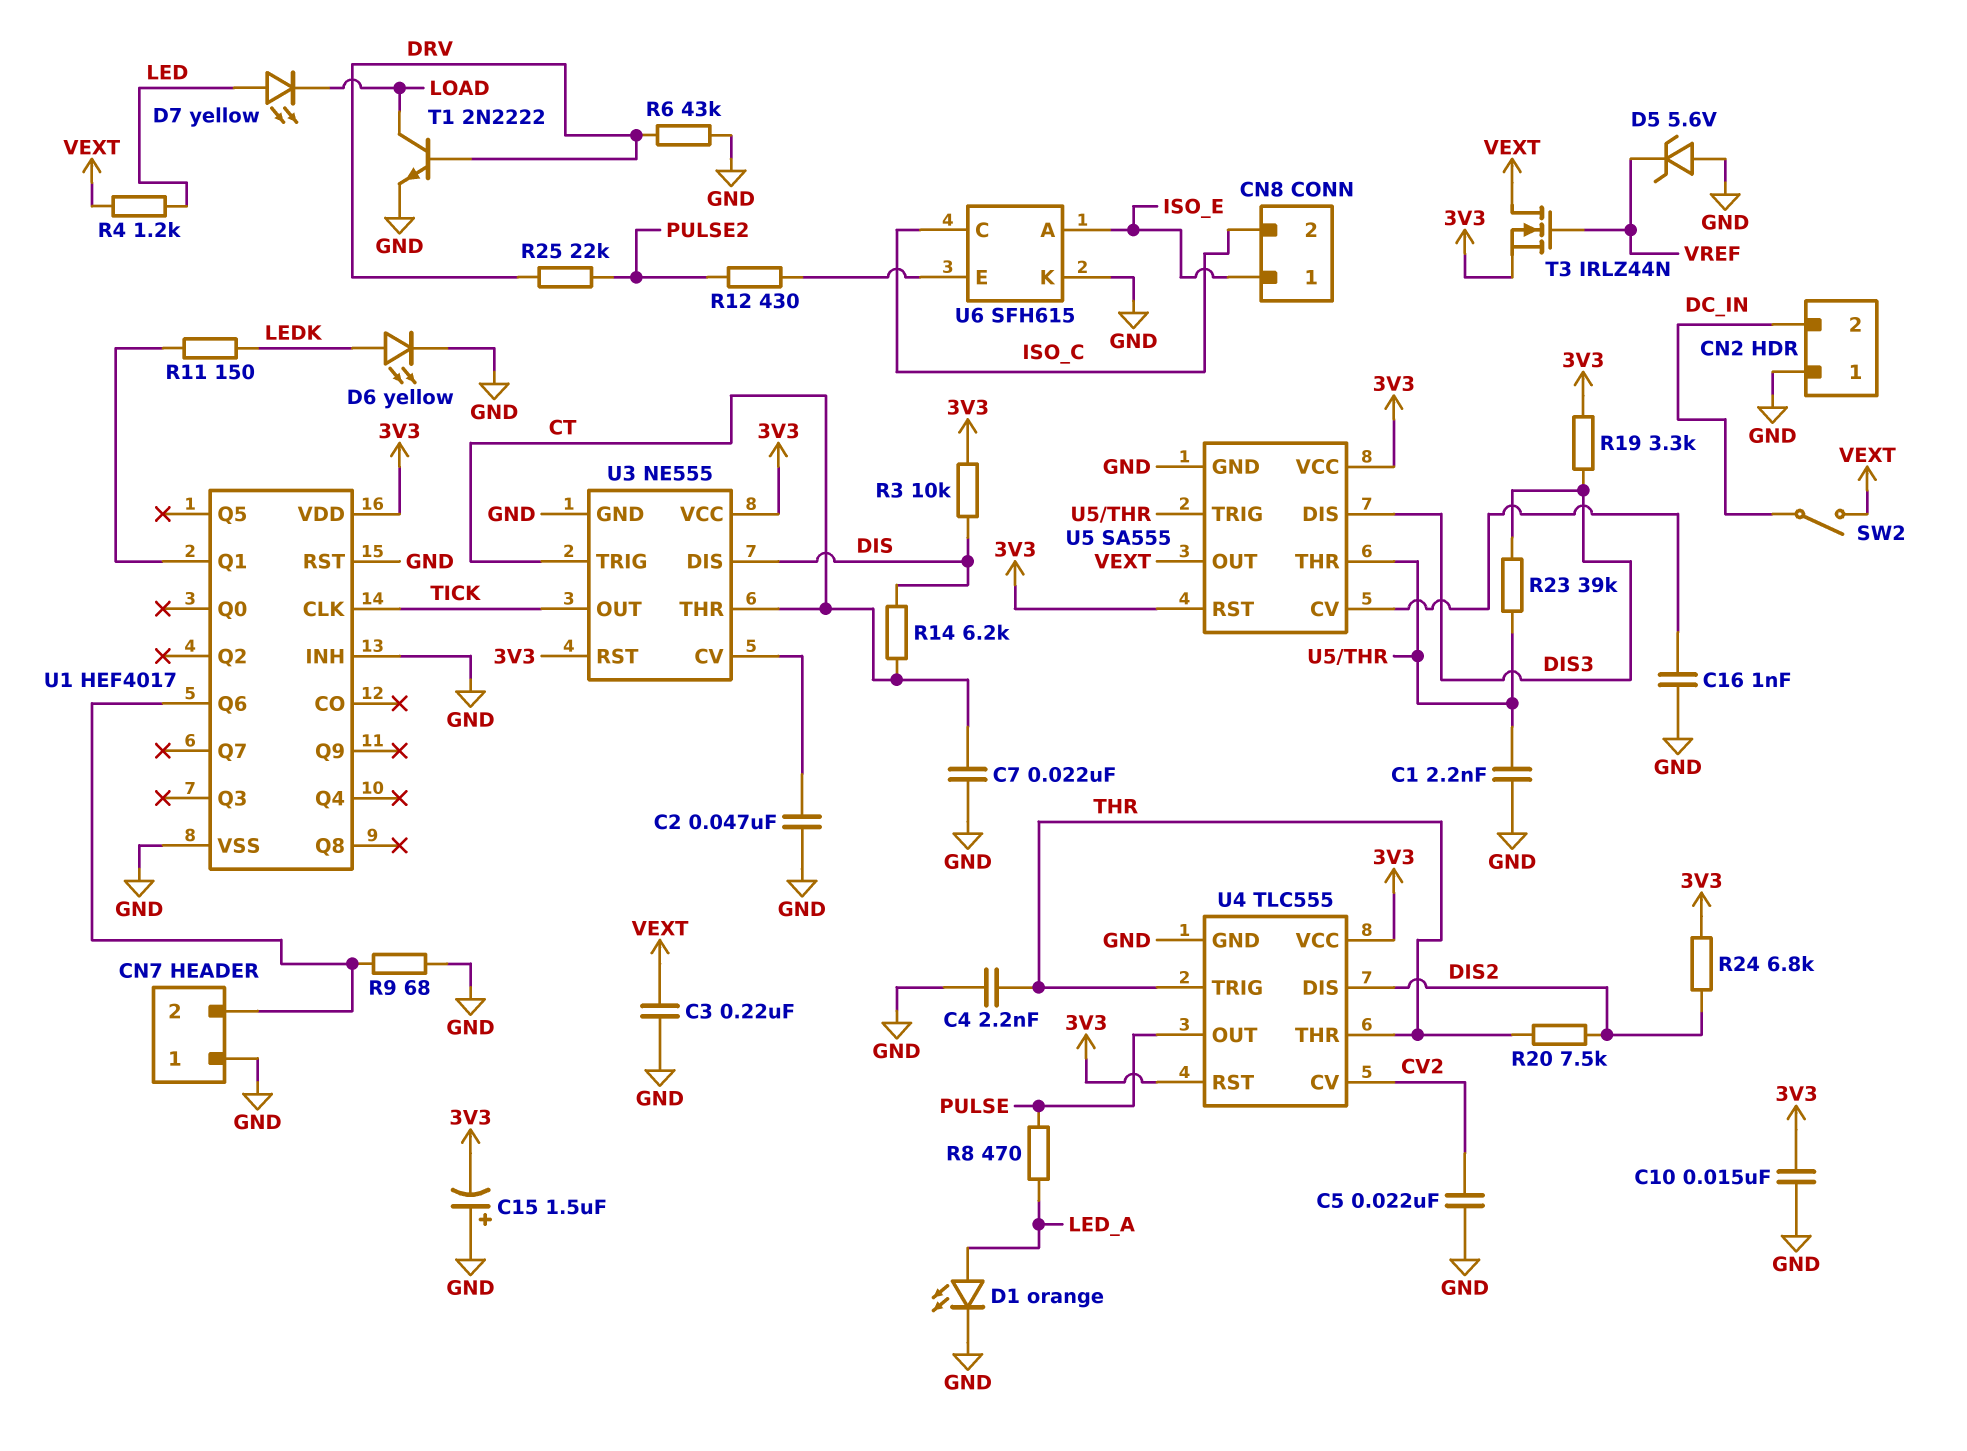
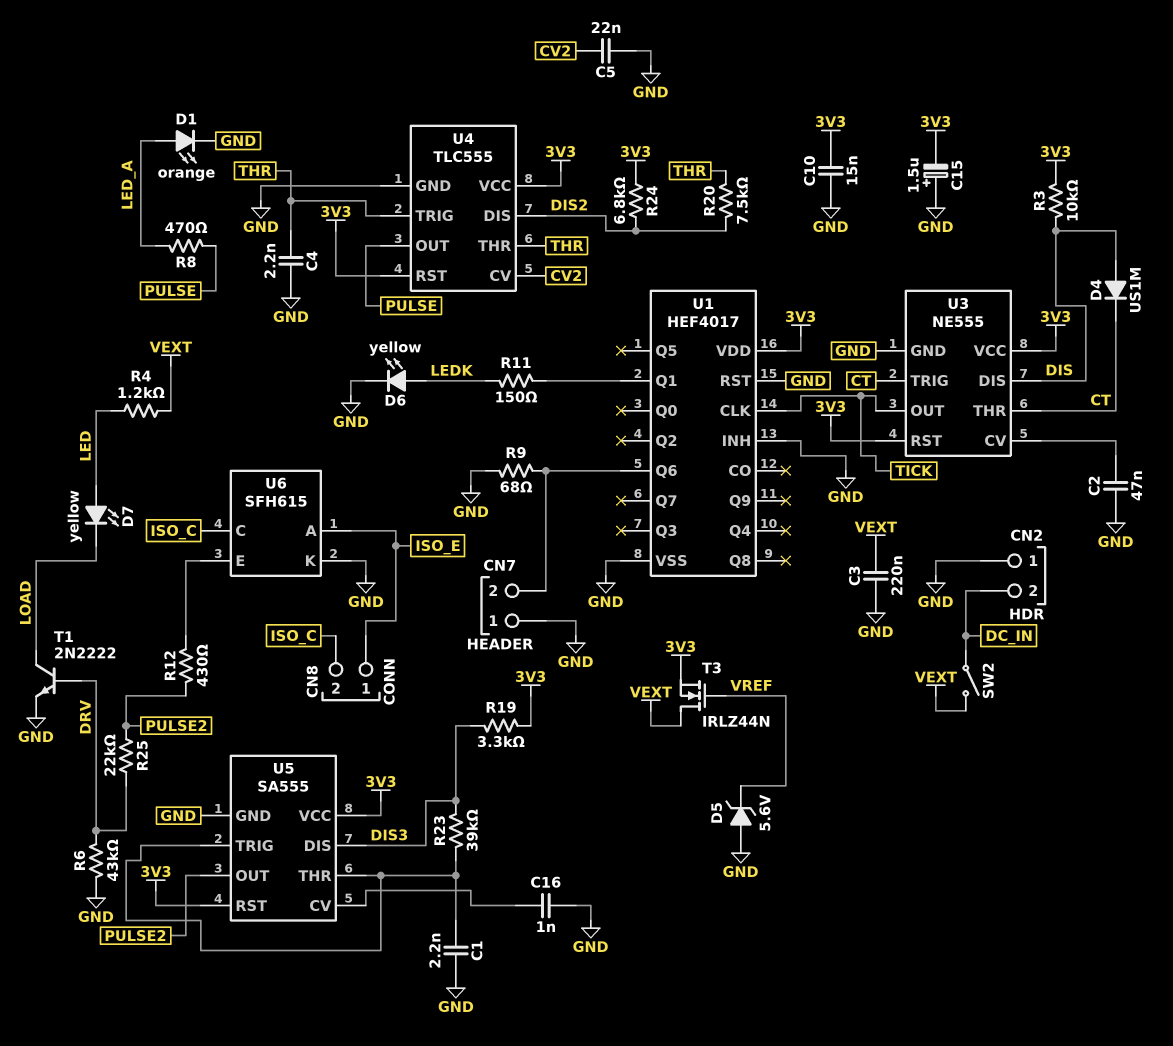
C7: 22nF (CT, GND) -> none
D4: none -> diode US1M (A DIS, K CT)
R14: 6.2k (CT, DIS) -> none
U5 pin OUT: VEXT -> PULSE2

